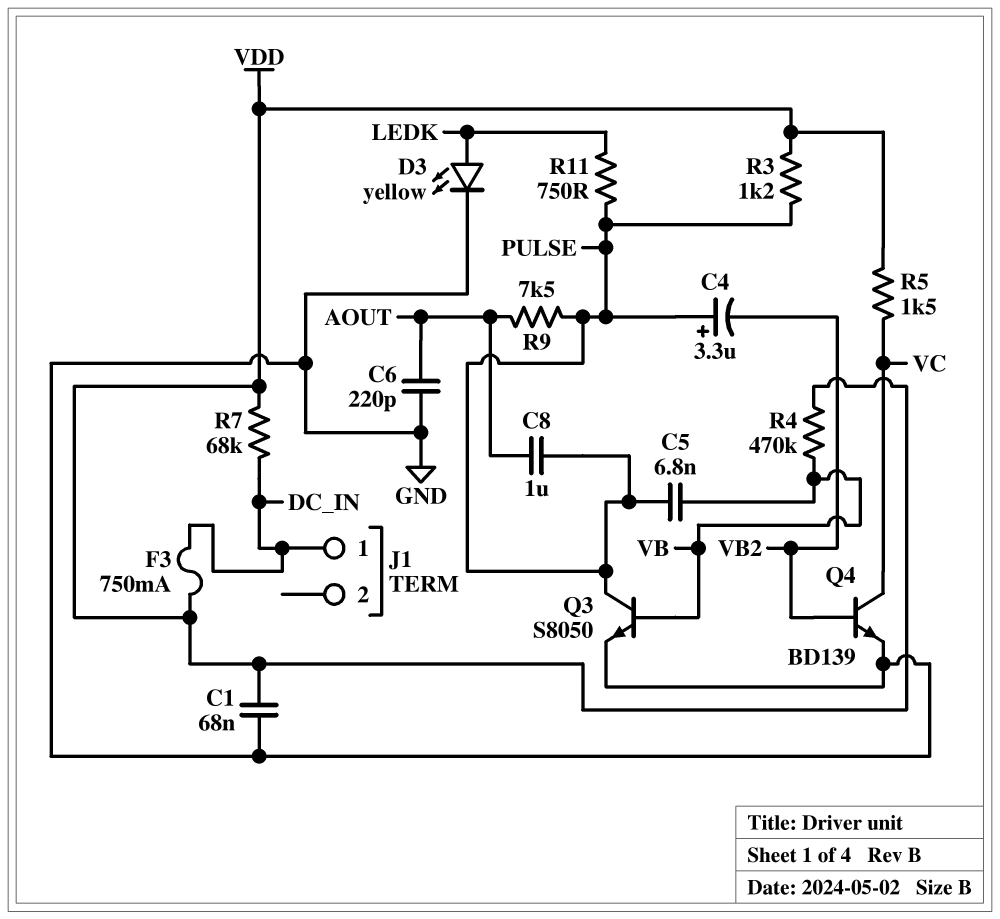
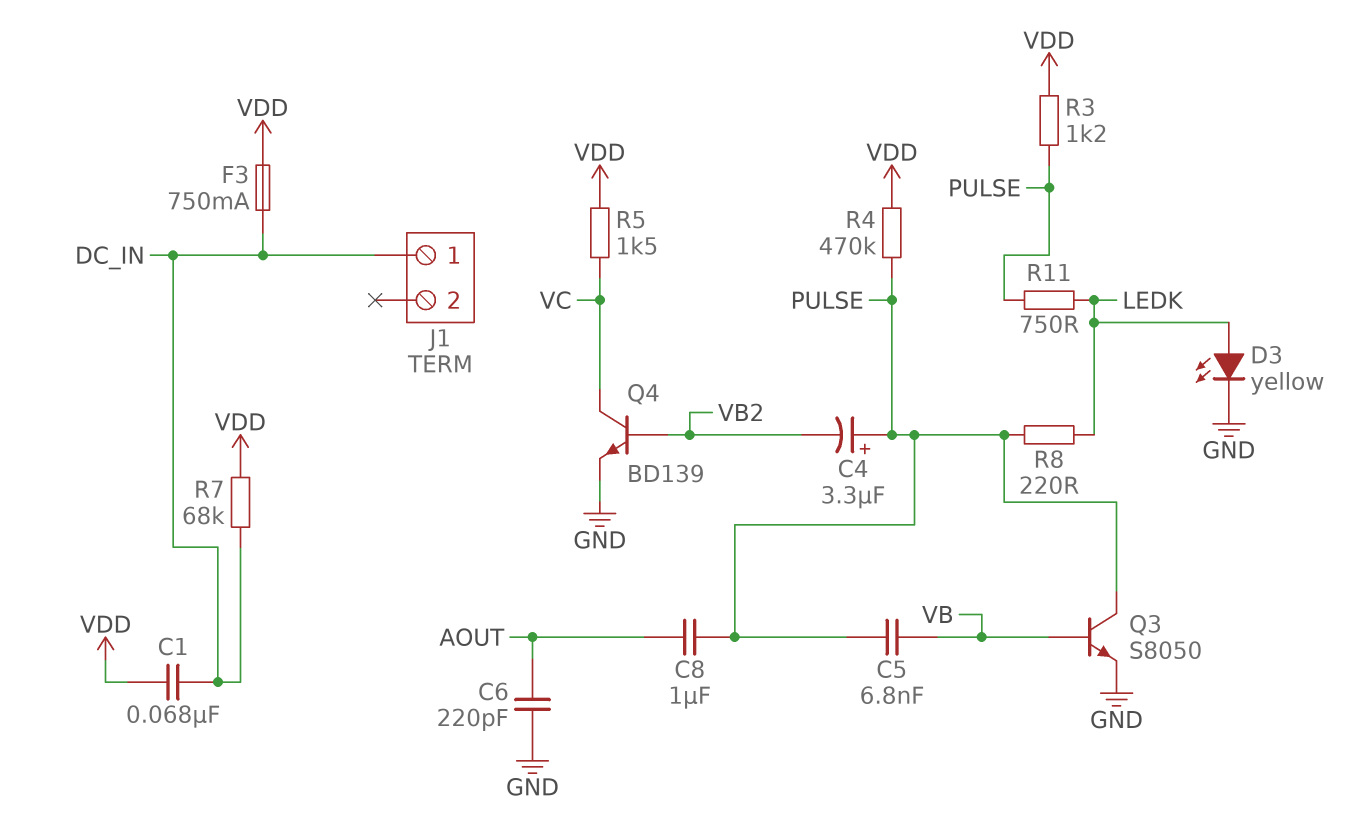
C1: 68nF (GND, VDD) -> 68nF (DC_IN, VDD)
R4: 470k (VB, VDD) -> 470k (PULSE, VDD)
R8: none -> 220 (LEDK, PULSE)
R9: 7.5k (AOUT, PULSE) -> none

